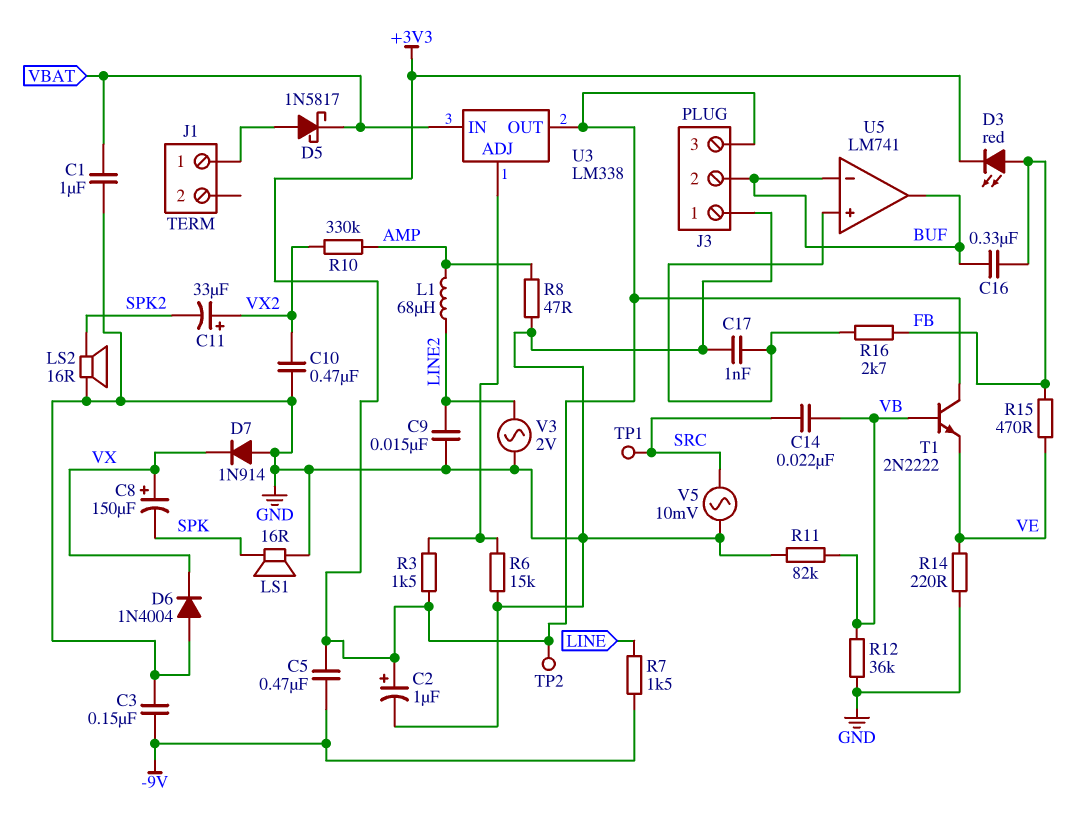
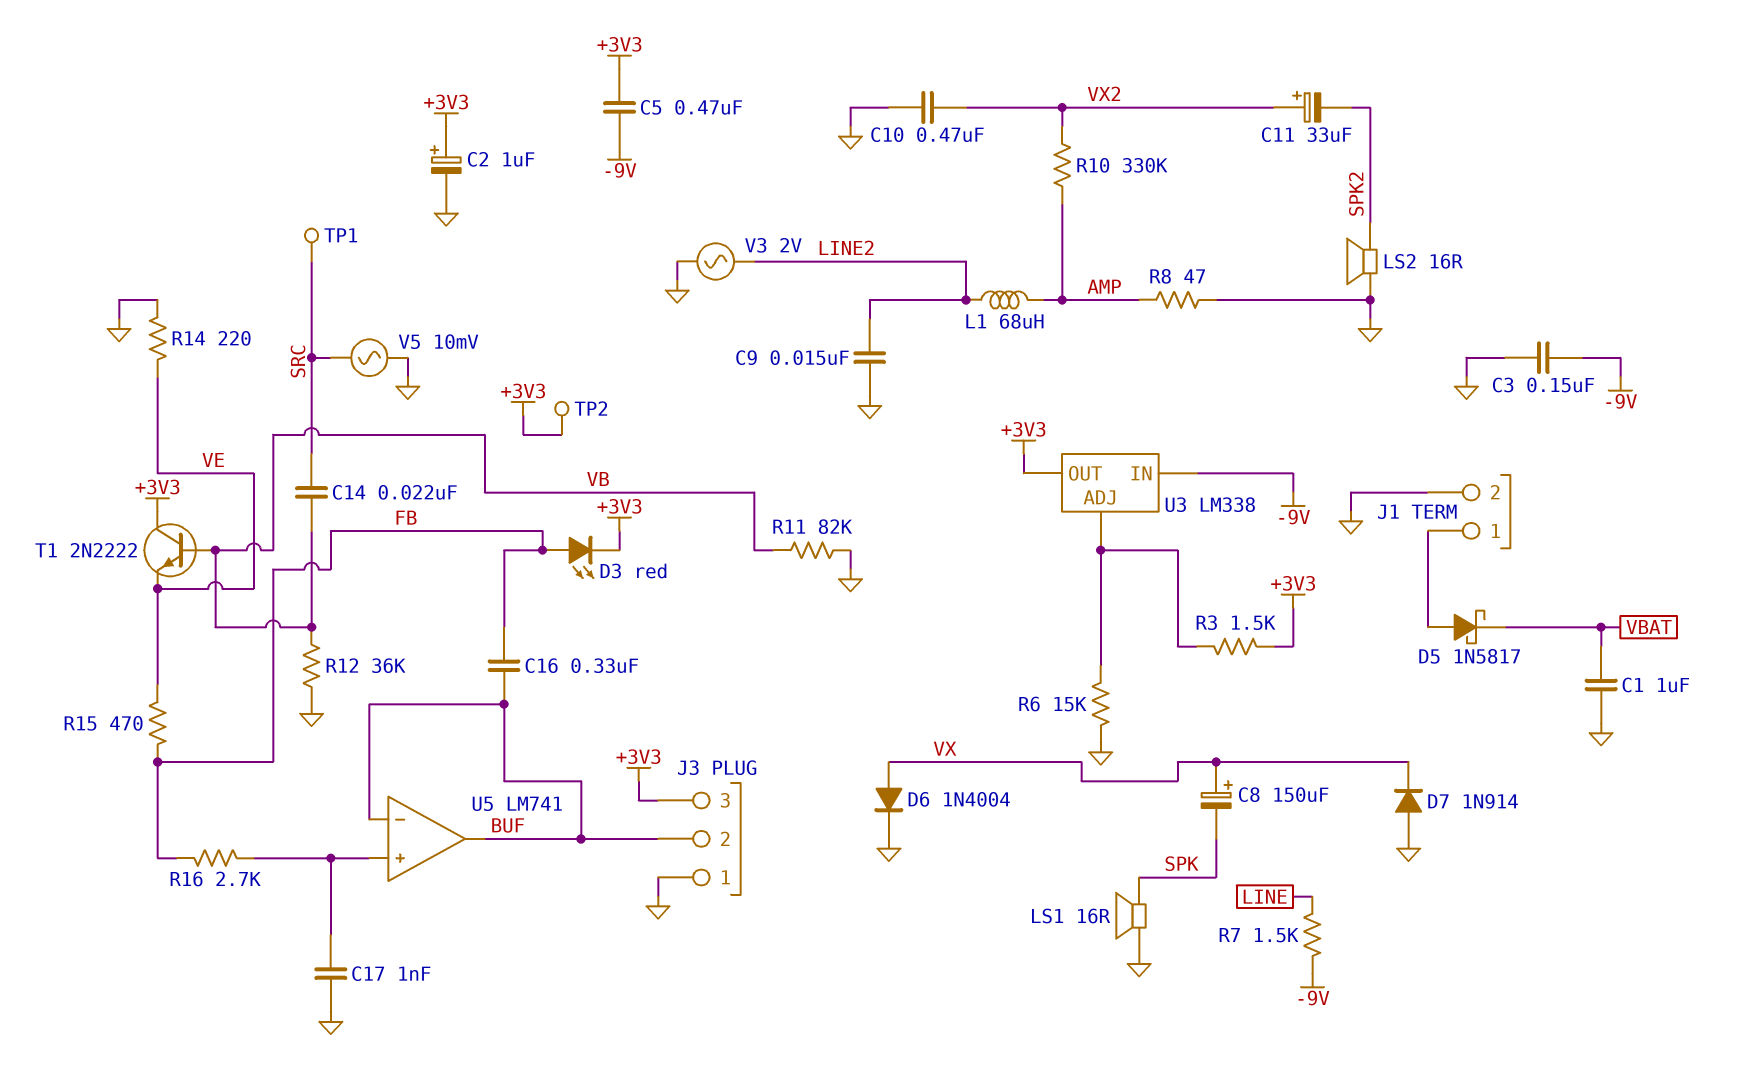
D6: diode 1N4004 (A GND, K VX) -> diode 1N4004 (A VX, K GND)
J1 pin 2: none -> GND
U3 pin IN: VBAT -> -9V

